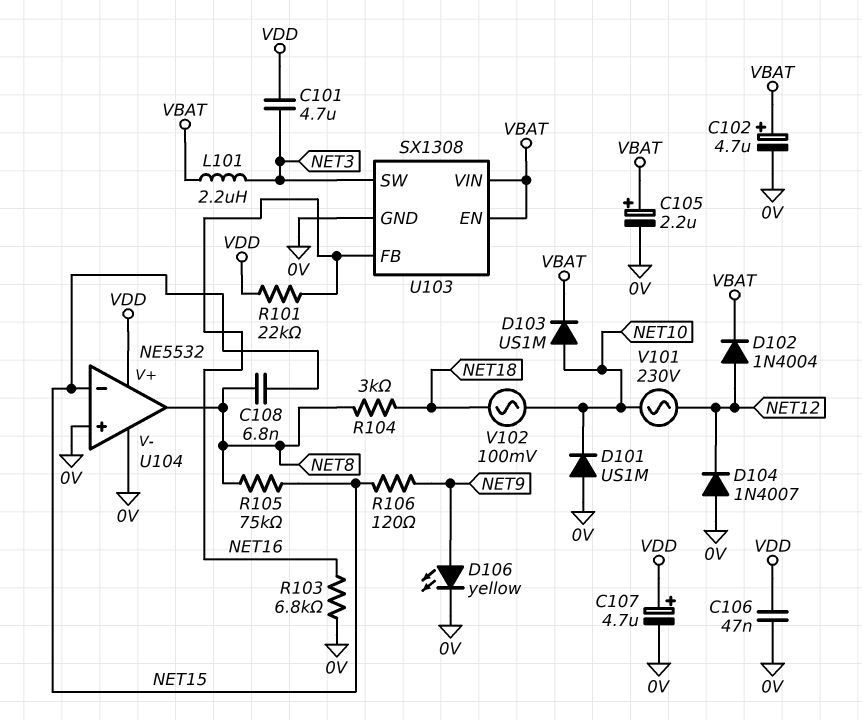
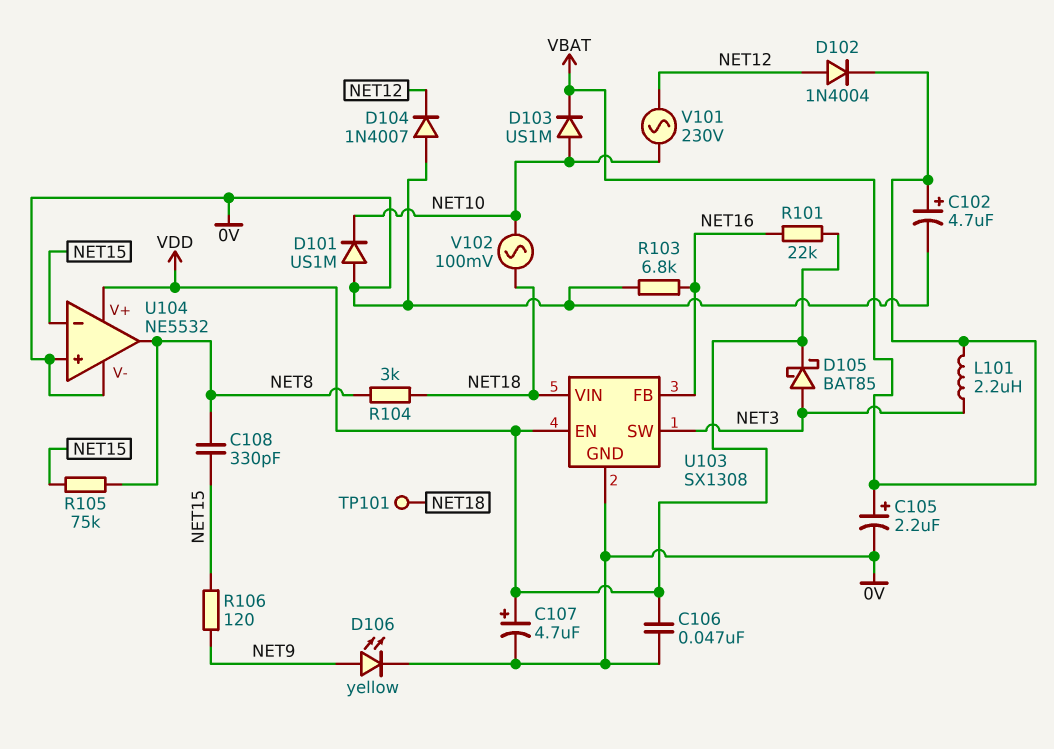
C101: 4.7uF (NET3, VDD) -> none
C108: 6.8nF (NET8, NET15) -> 330pF (NET8, NET15)
D105: none -> schottky BAT85 (A NET3, K VDD)
TP101: none -> test point (NET18)
U103 pin EN: VBAT -> VDD
U103 pin VIN: VBAT -> NET18

